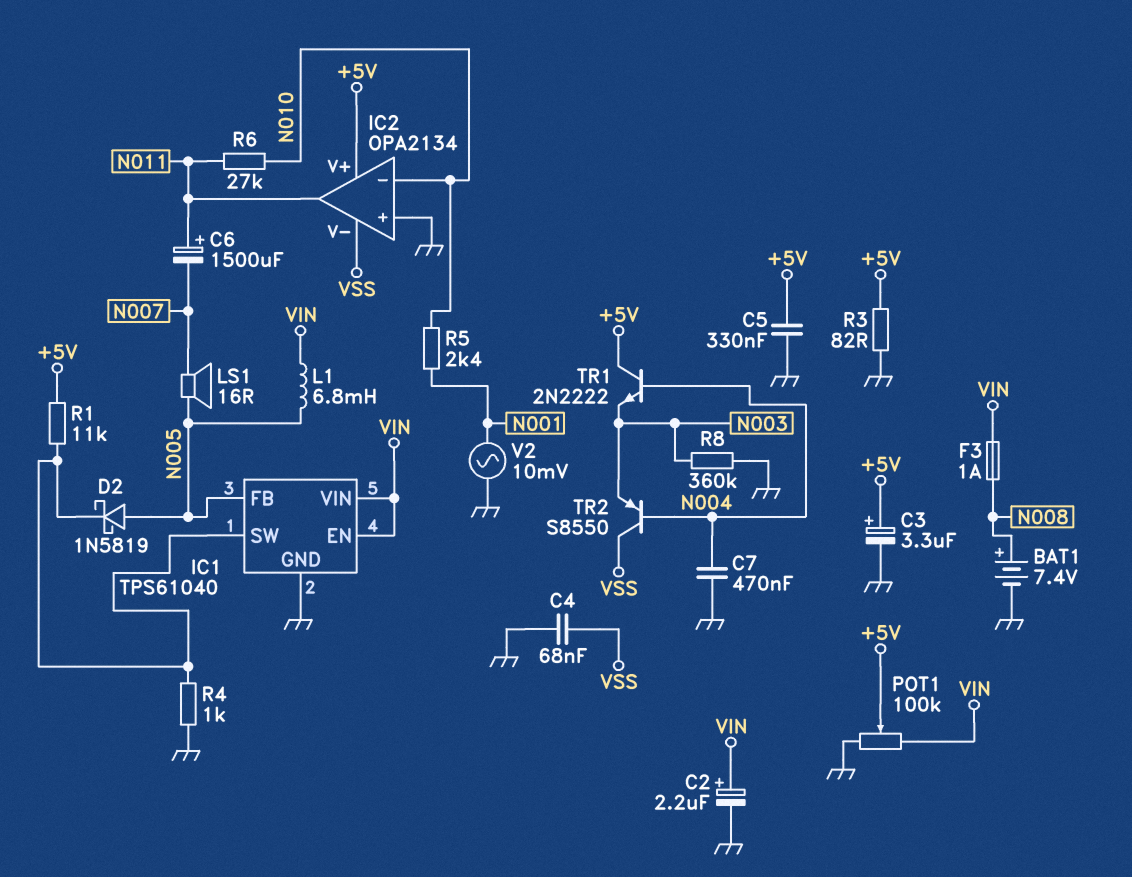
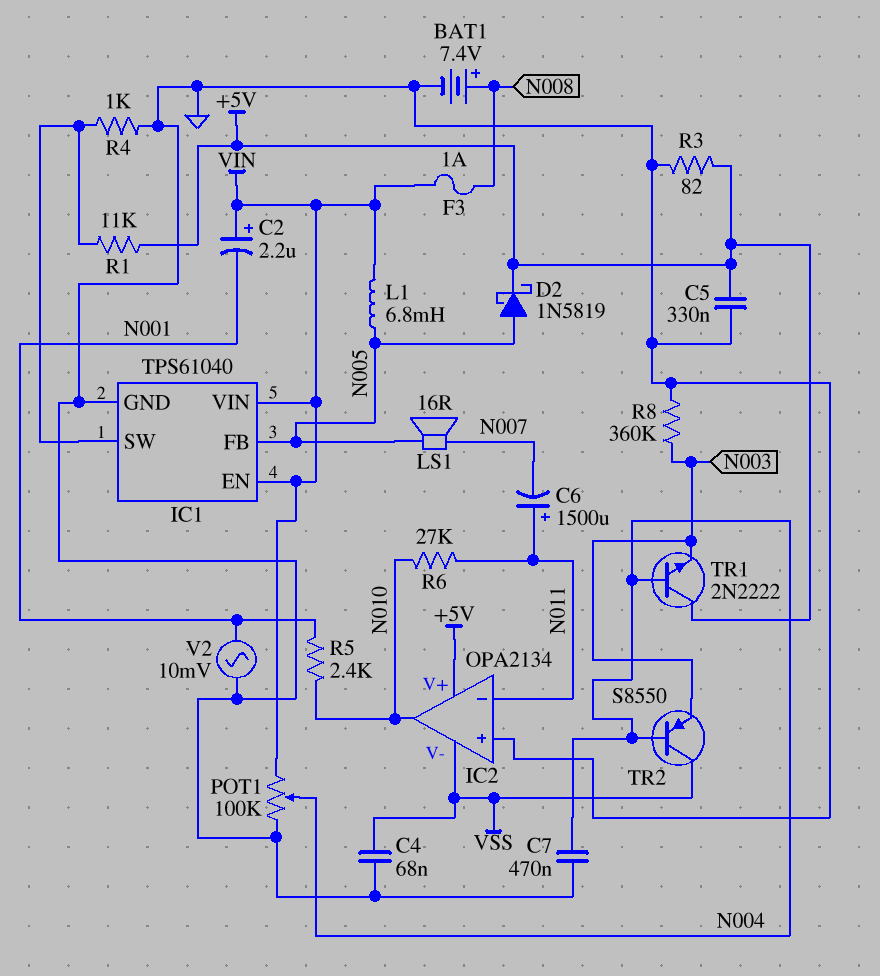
C2: 2.2uF (plus VIN, minus GND) -> 2.2uF (plus VIN, minus N001)
C3: 3.3uF (plus +5V, minus GND) -> none
D2: schottky 1N5819 (A N005, K IC1/SW) -> schottky 1N5819 (A N005, K +5V)
IC2 pin in-: N010 -> N011
IC2 pin out: N011 -> N010
POT1: 100k (GND, VIN, wiper +5V) -> 100k (GND, VIN, wiper N004)

